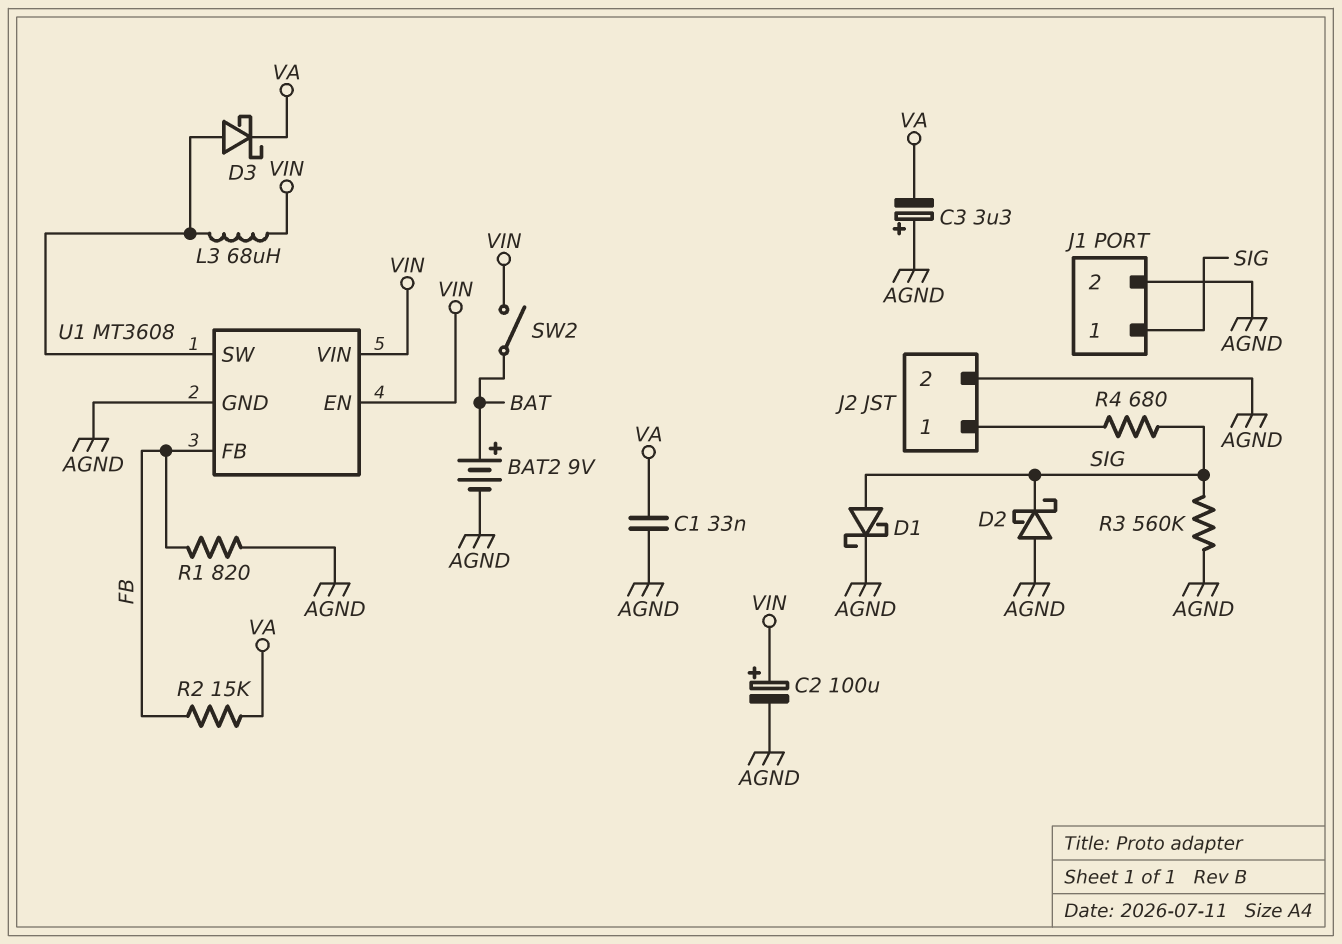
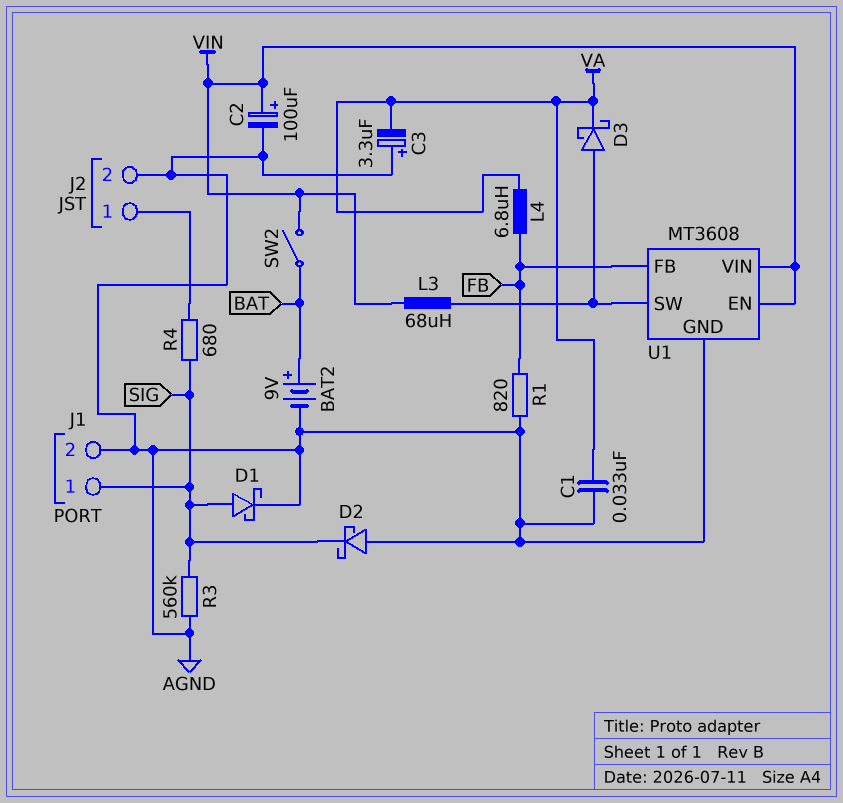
L4: none -> 6.8uH (FB, VA)
R2: 15k (FB, VA) -> none

